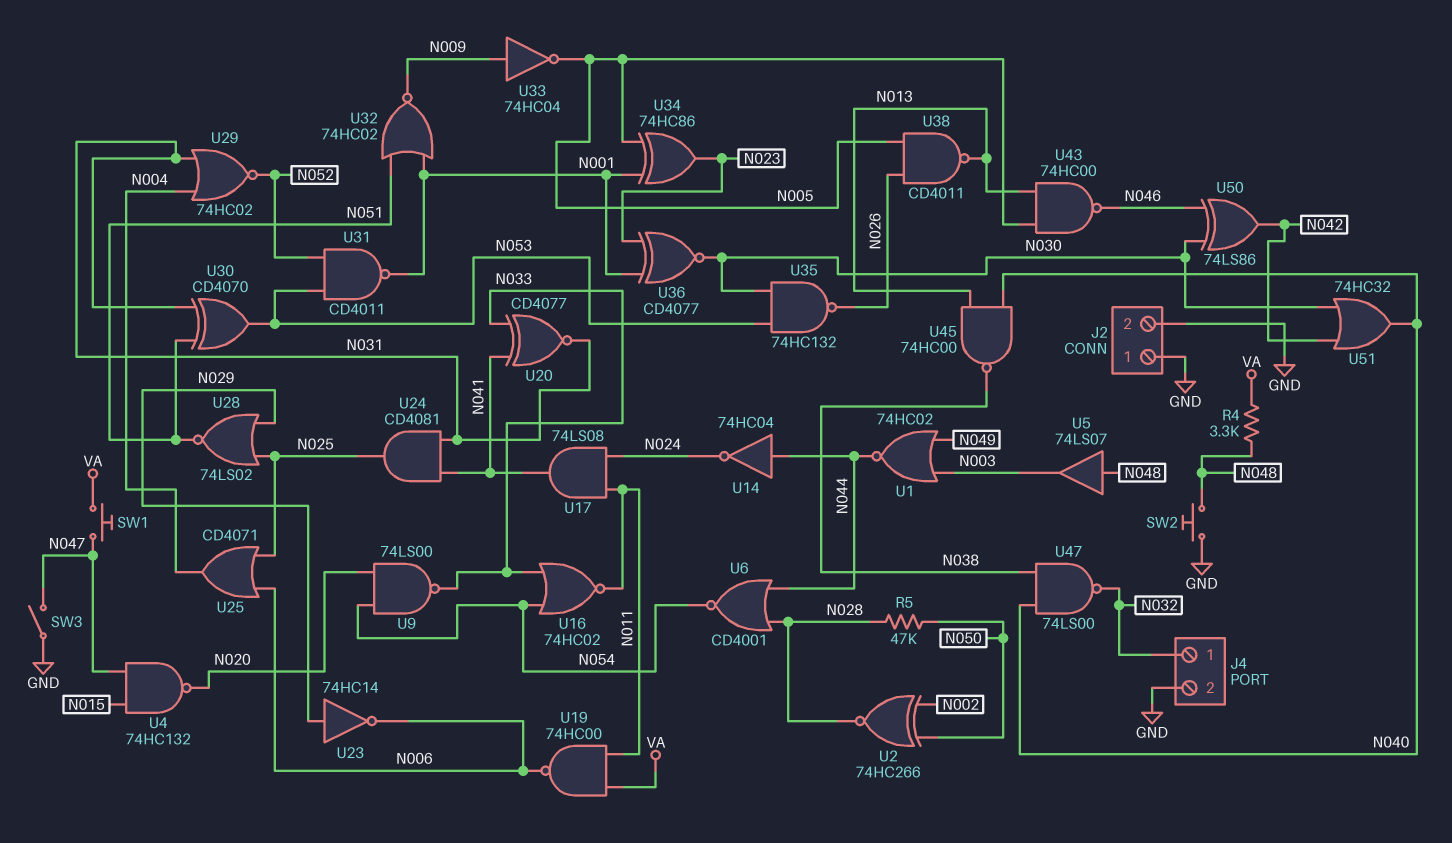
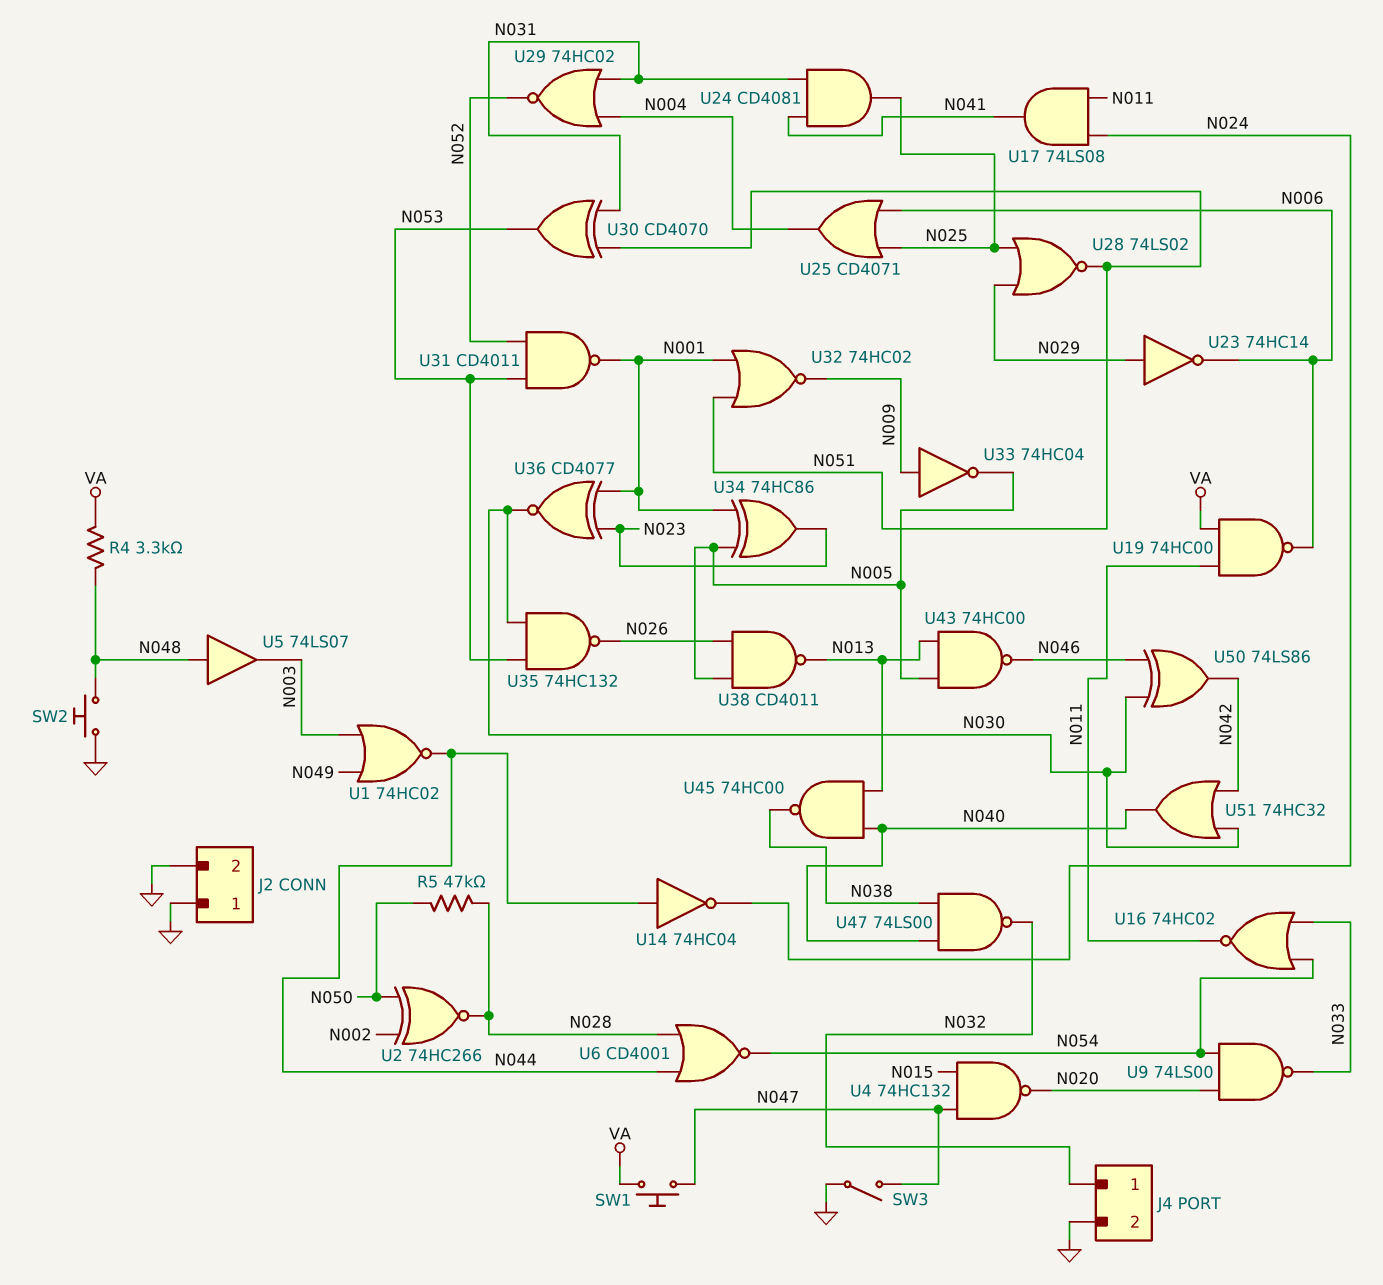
U20: XNOR CD4077 (in N033, in N041, out N031) -> none

